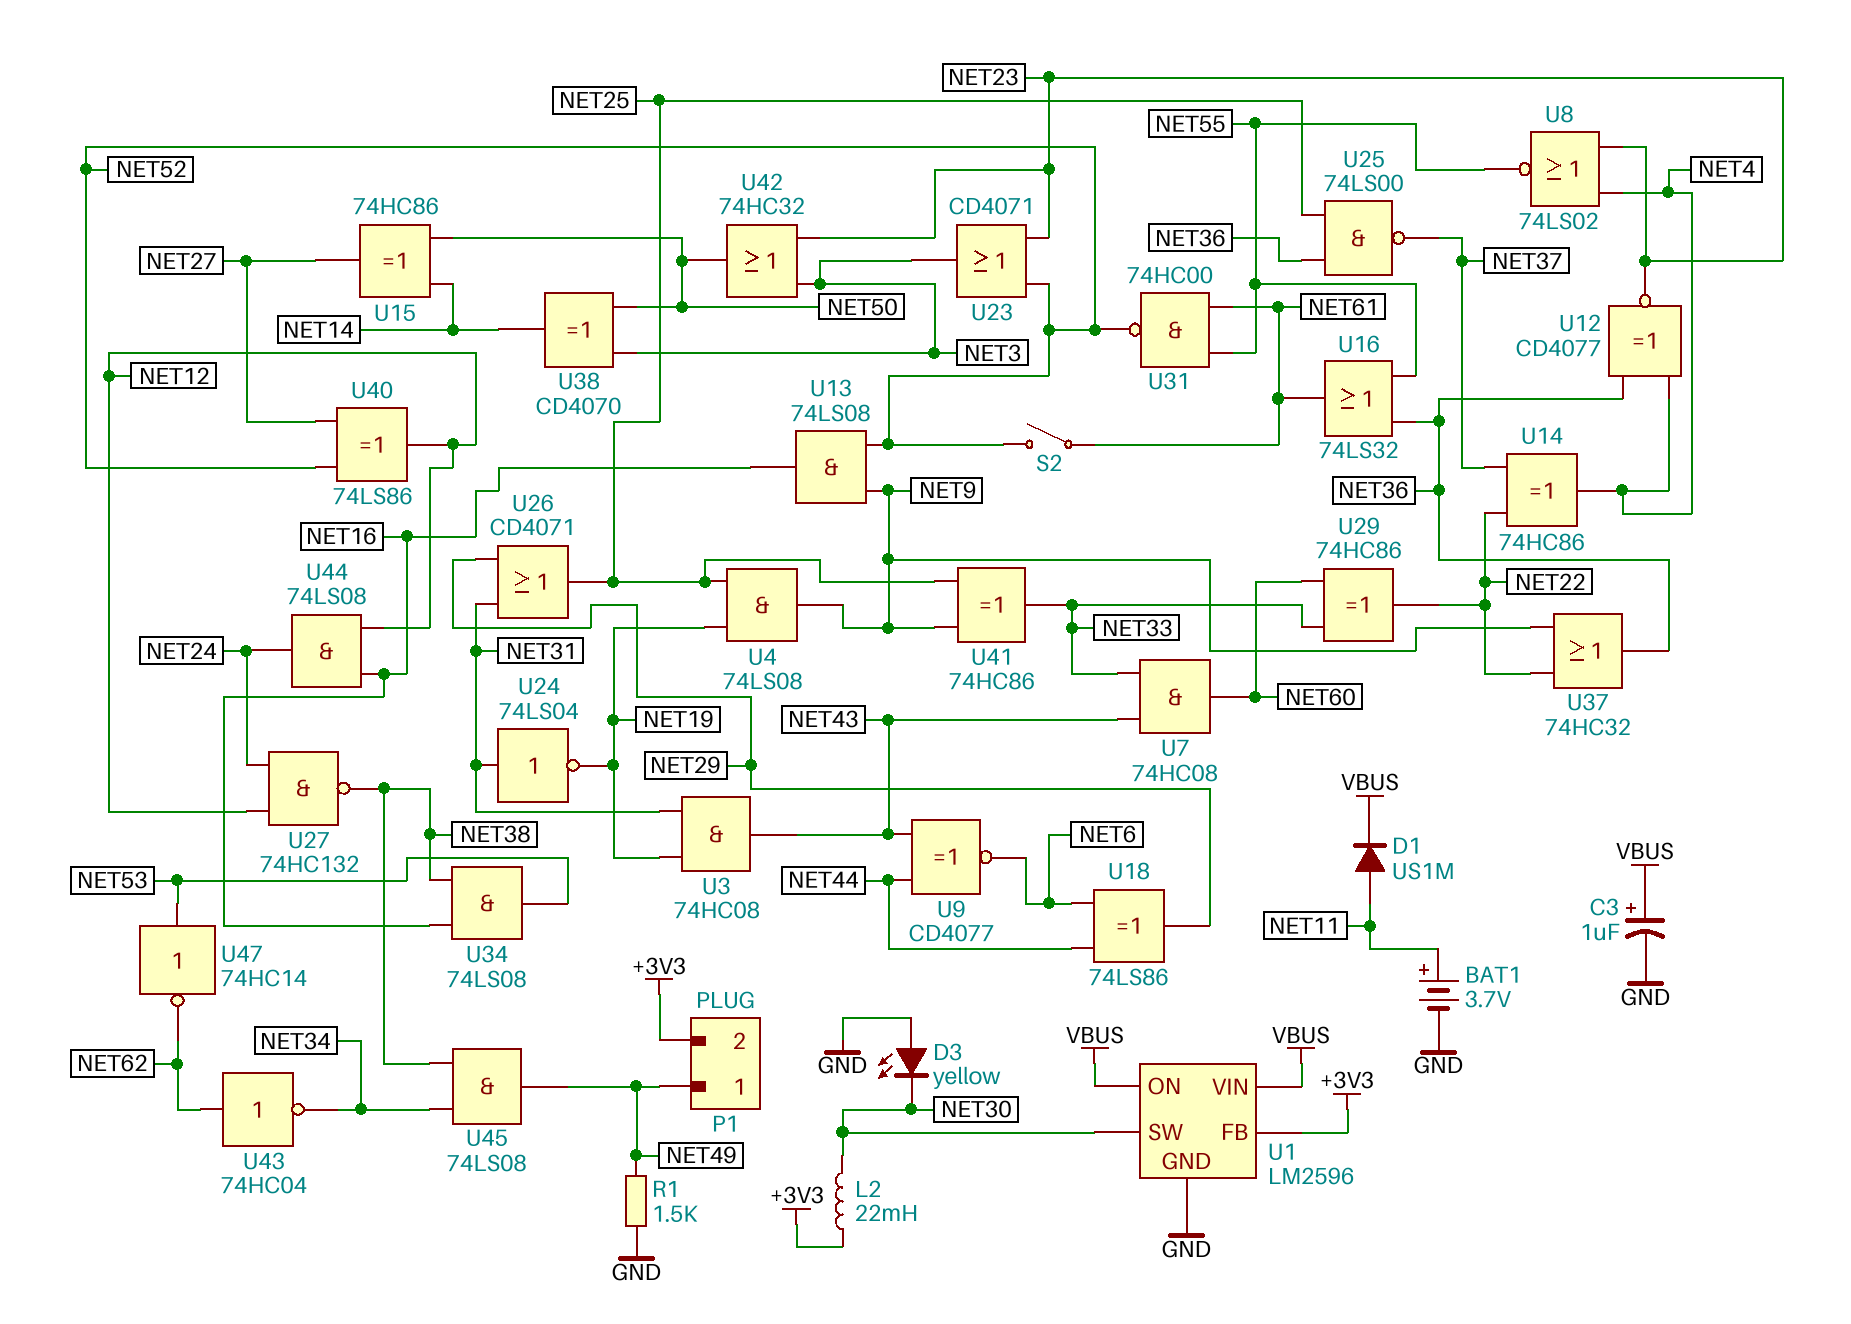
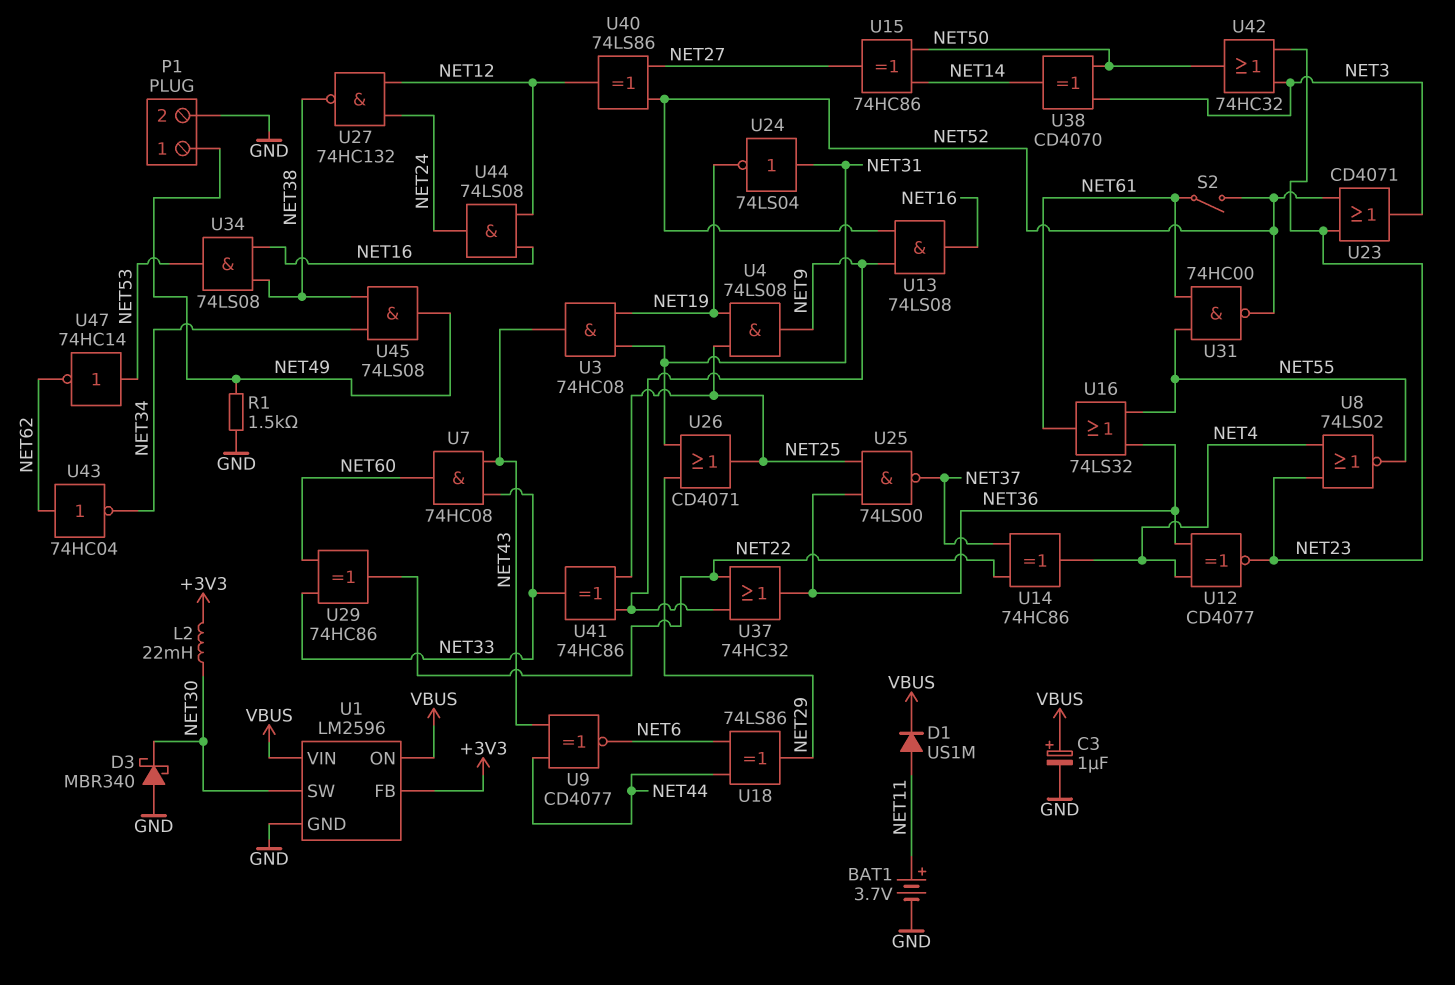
D3: LED yellow (A GND, K NET30) -> schottky MBR340 (A GND, K NET30)
P1 pin 2: +3V3 -> GND

